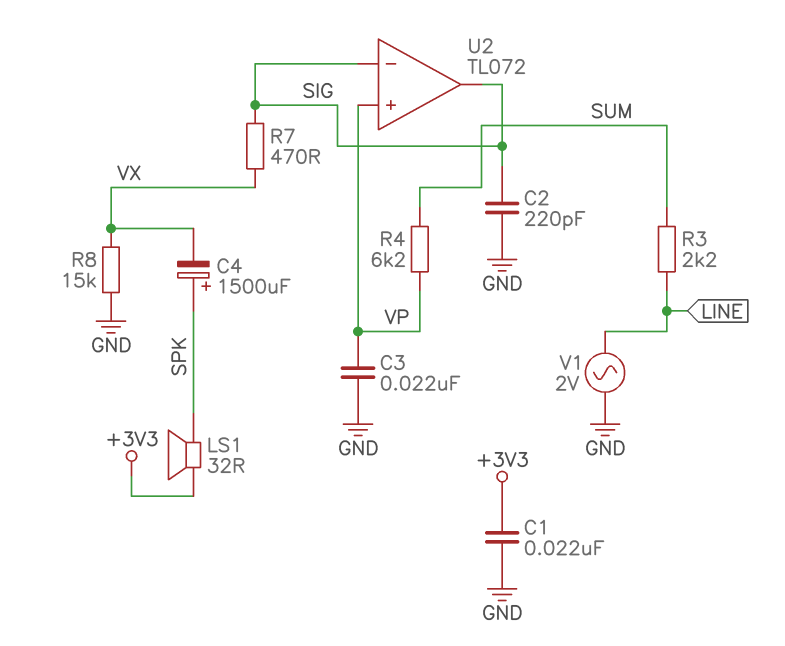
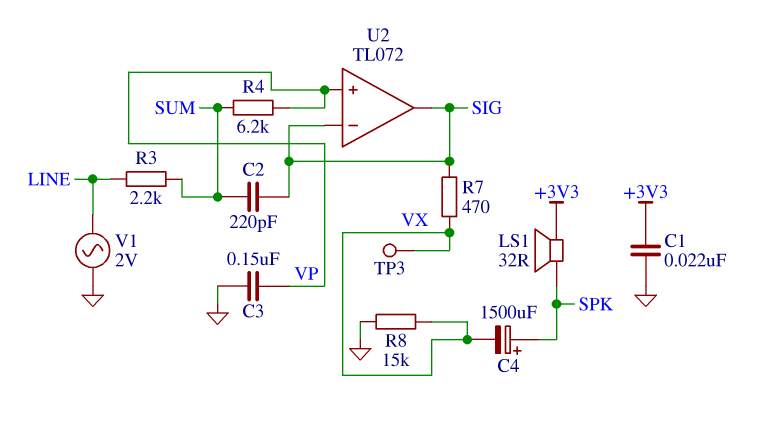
C2: 220pF (GND, SIG) -> 220pF (SIG, SUM)
C3: 22nF (GND, VP) -> 150nF (GND, VP)
TP3: none -> test point (VX)

